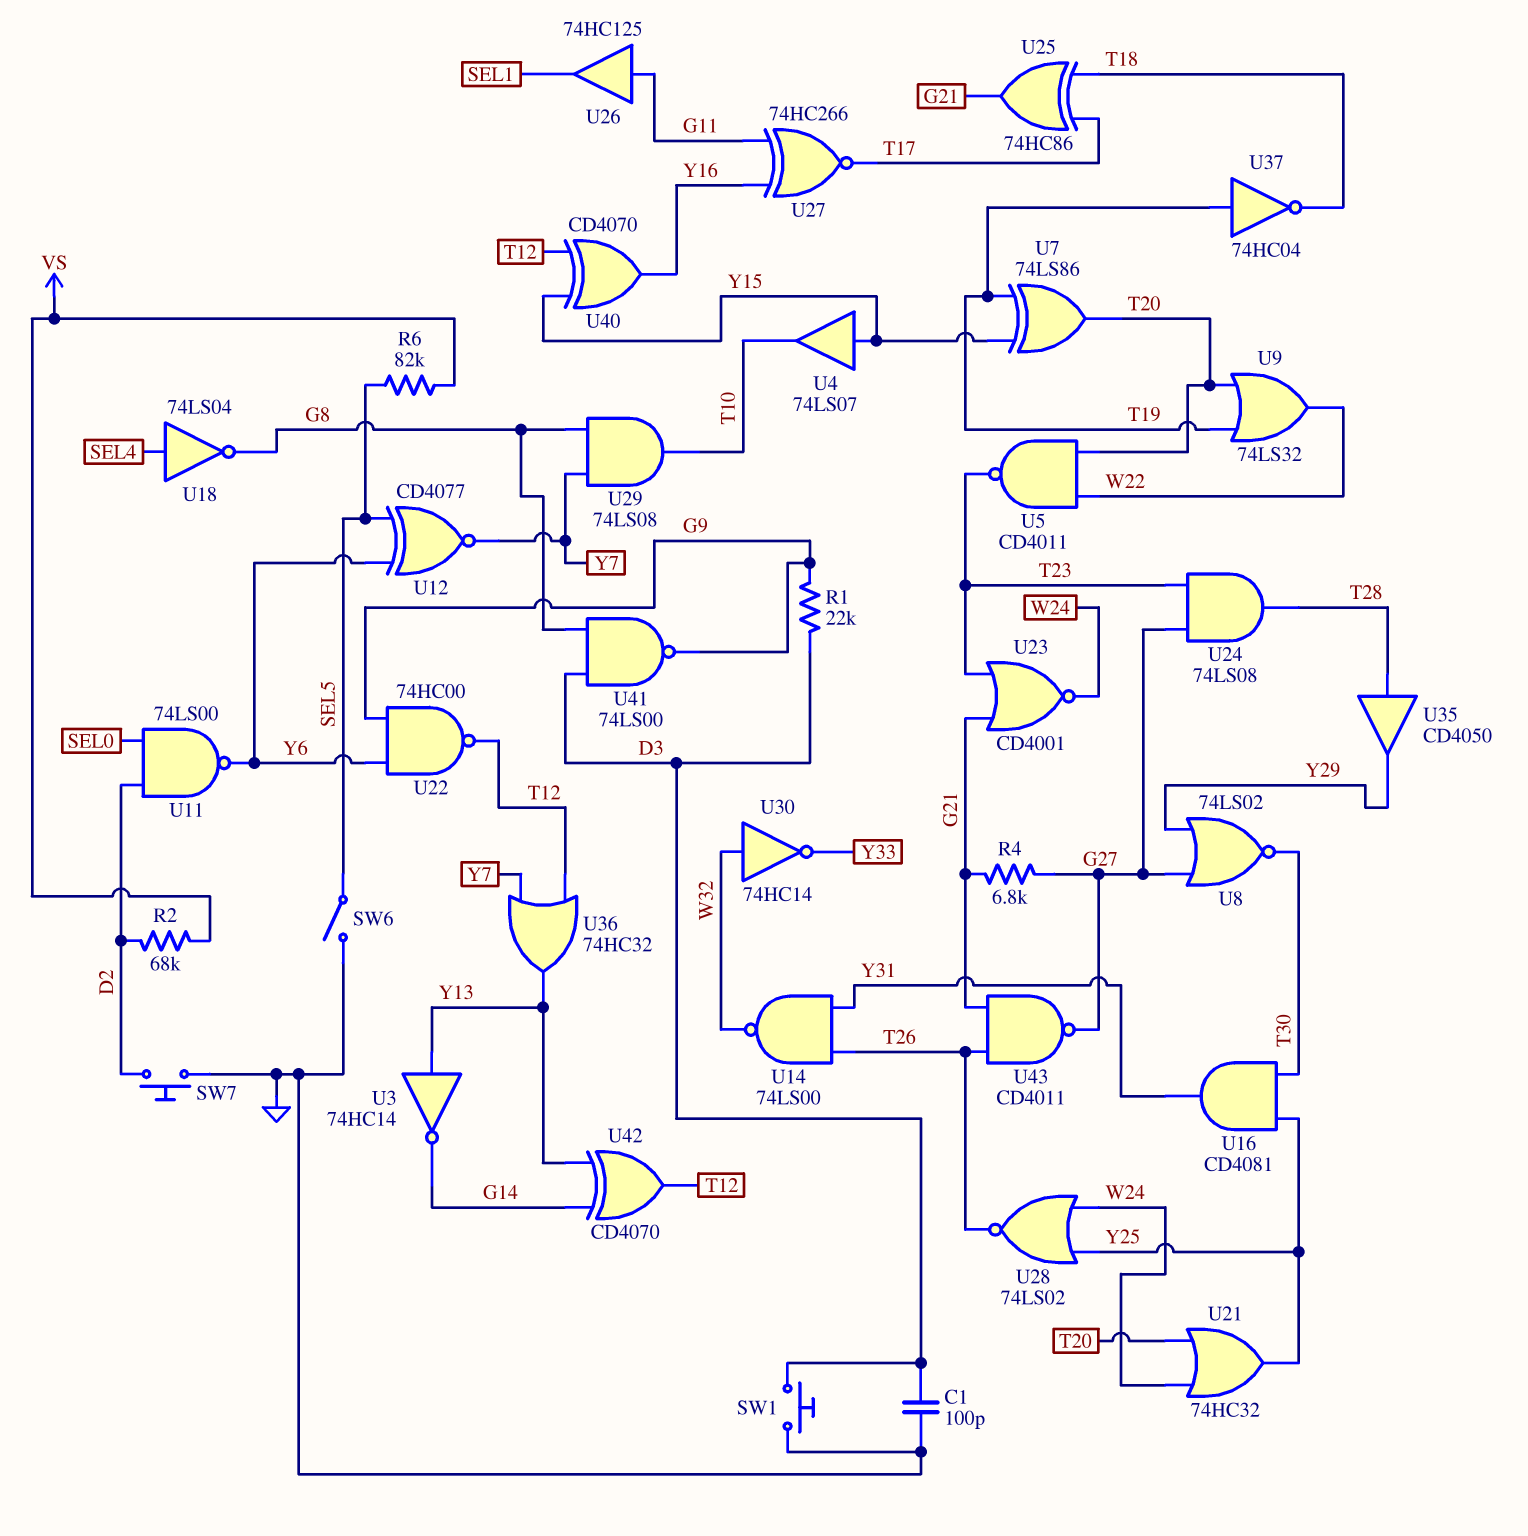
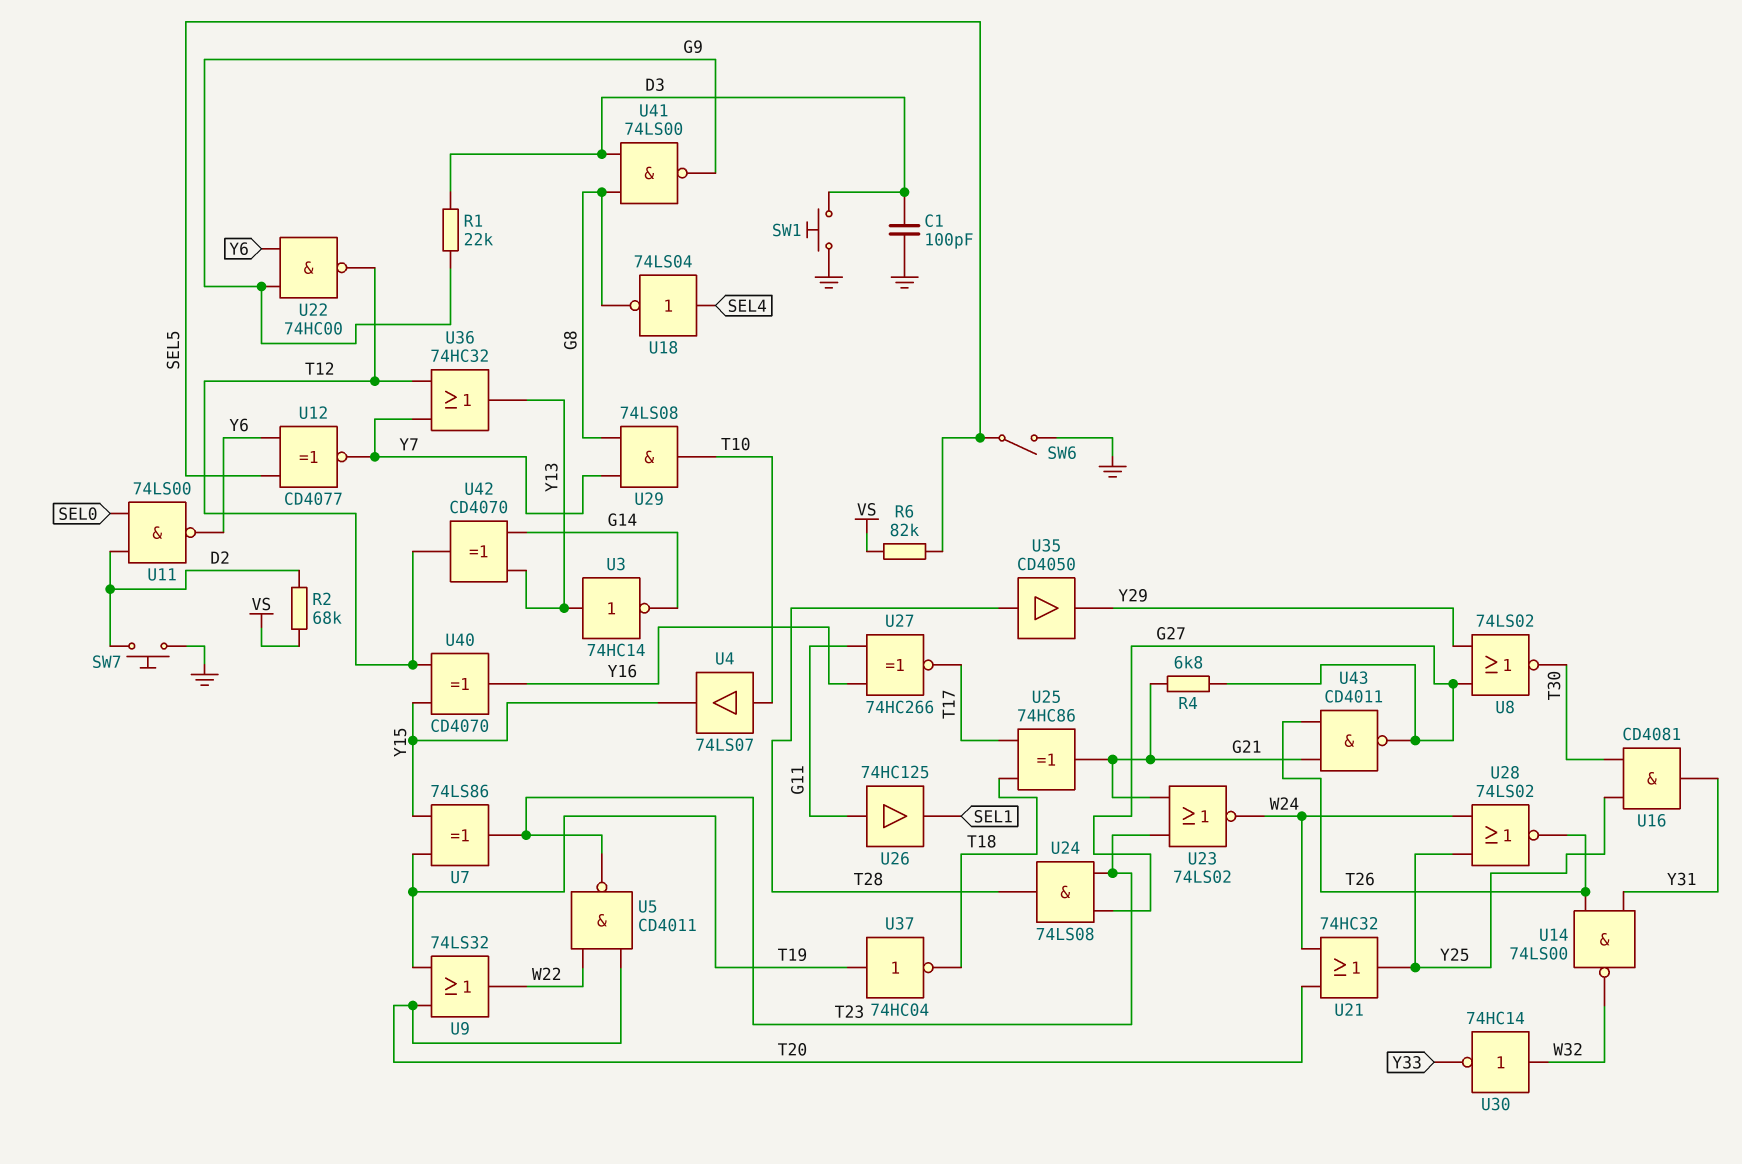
U4: buffer 74LS07 (in Y15, out T10) -> buffer 74LS07 (in T10, out Y15)
U7: XOR 74LS86 (in T19, in Y15, out T20) -> XOR 74LS86 (in T19, in Y15, out T23)
U23: NOR CD4001 (in G21, in T23, out W24) -> NOR 74LS02 (in G21, in T23, out W24)

